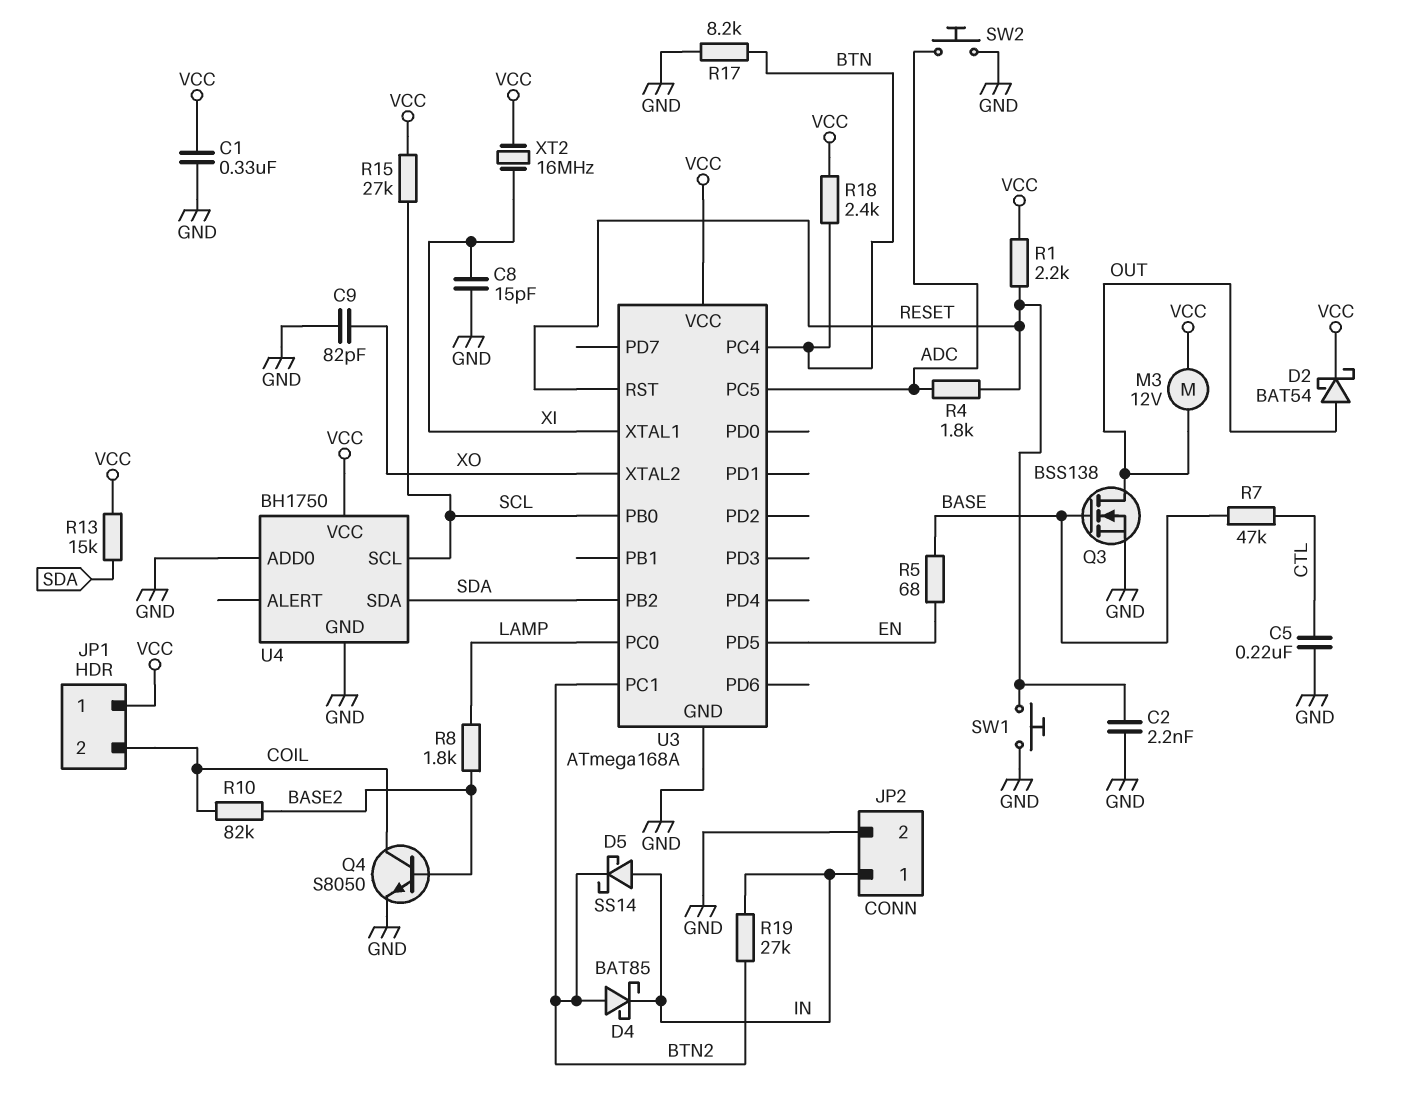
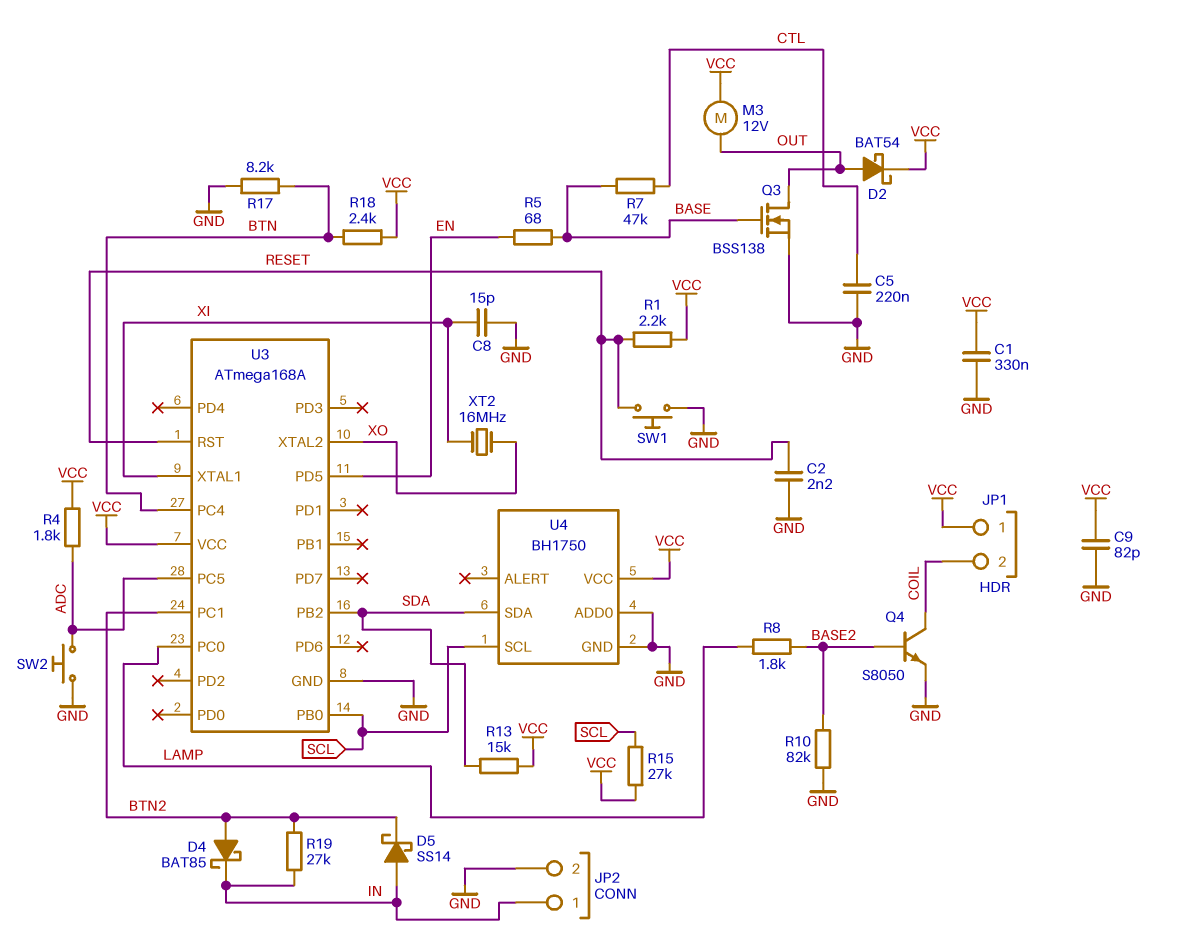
C9: 82pF (GND, XO) -> 82pF (GND, VCC)
R4: 1.8k (ADC, RESET) -> 1.8k (ADC, VCC)
R10: 82k (BASE2, COIL) -> 82k (BASE2, GND)
XT2: 16MHz (VCC, XI) -> 16MHz (XI, XO)

